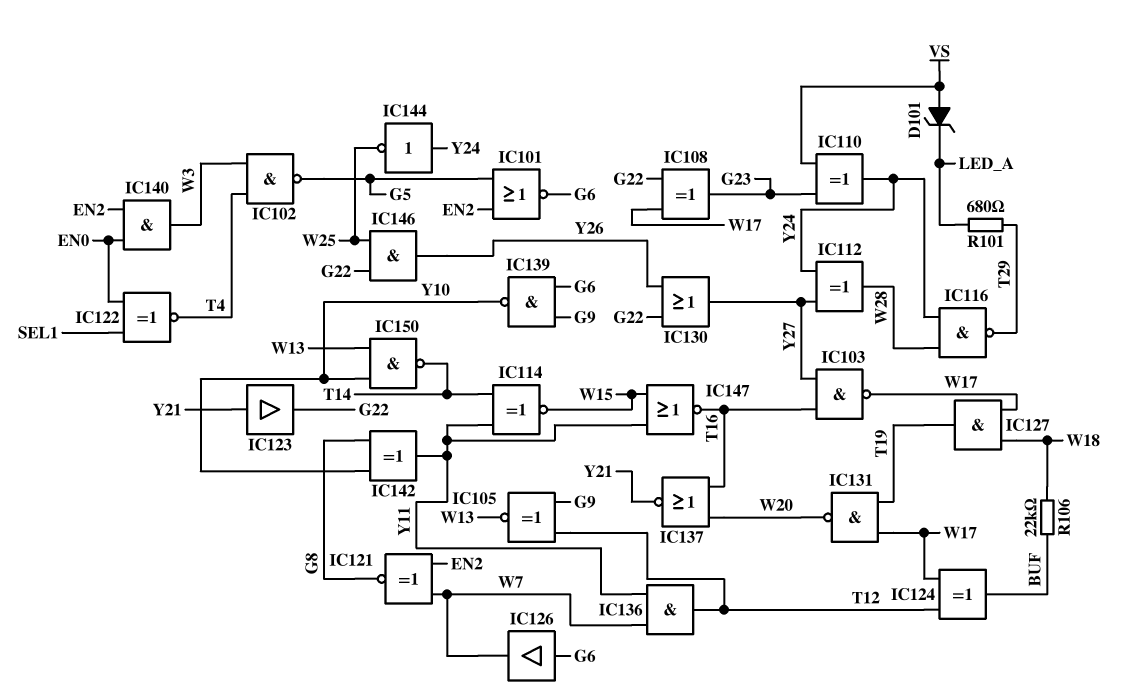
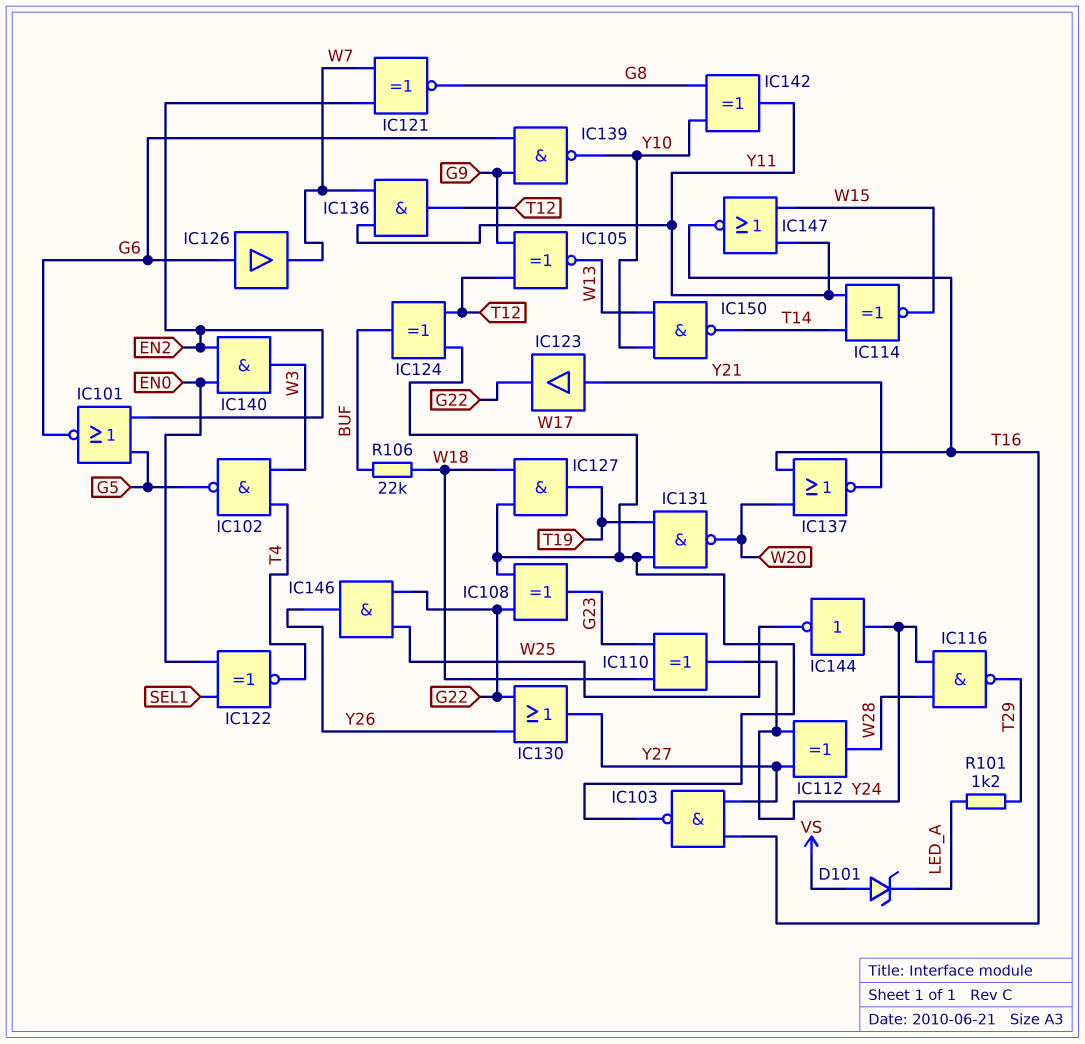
IC110: XOR (in G23, in VS, out Y24) -> XOR (in G23, in W18, out Y24)
R101: 680 (LED_A, T29) -> 1.2k (LED_A, T29)

